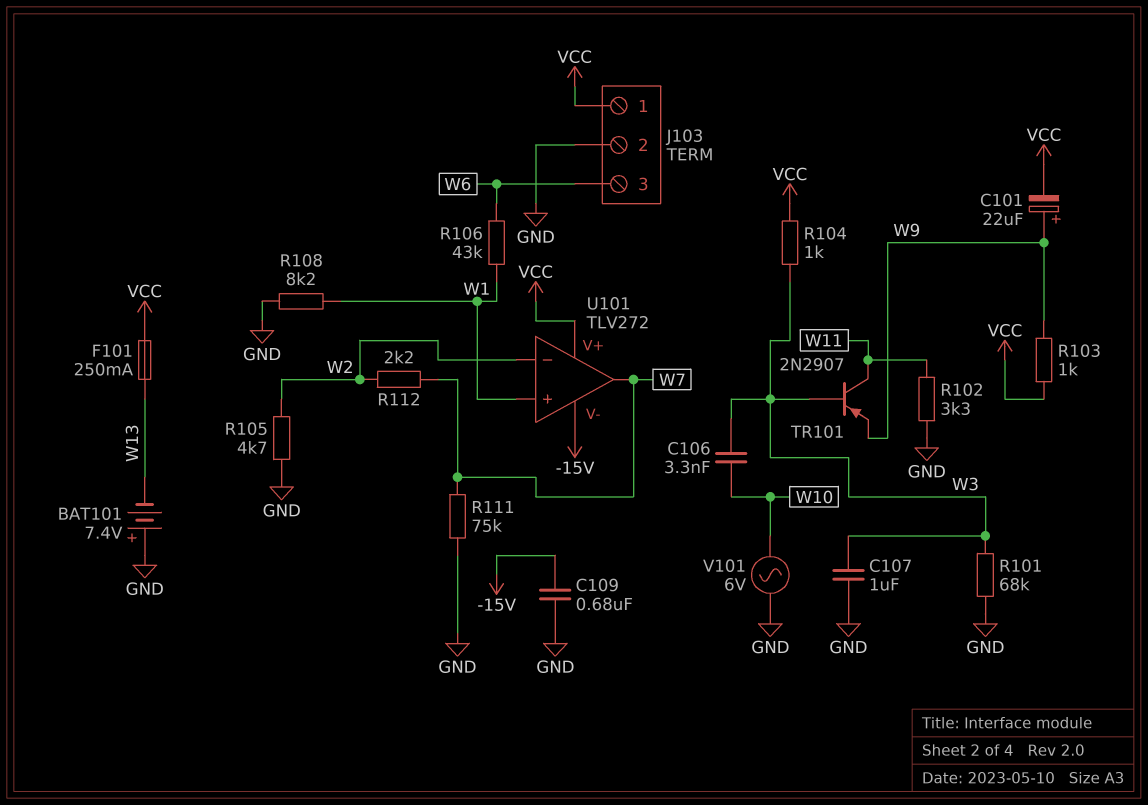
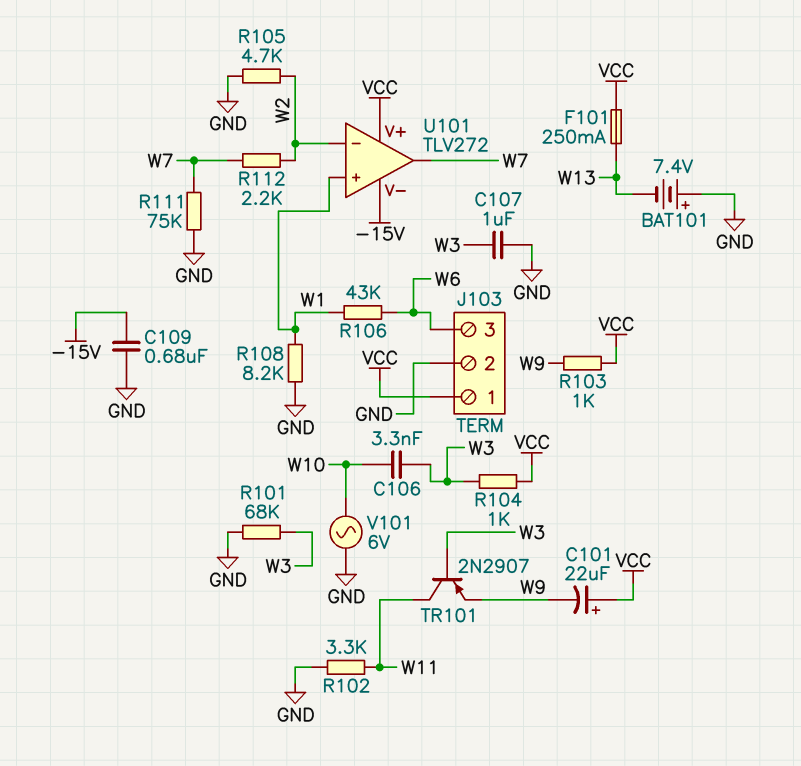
C101: 22uF (plus W9, minus VCC) -> 22uF (plus VCC, minus W9)

